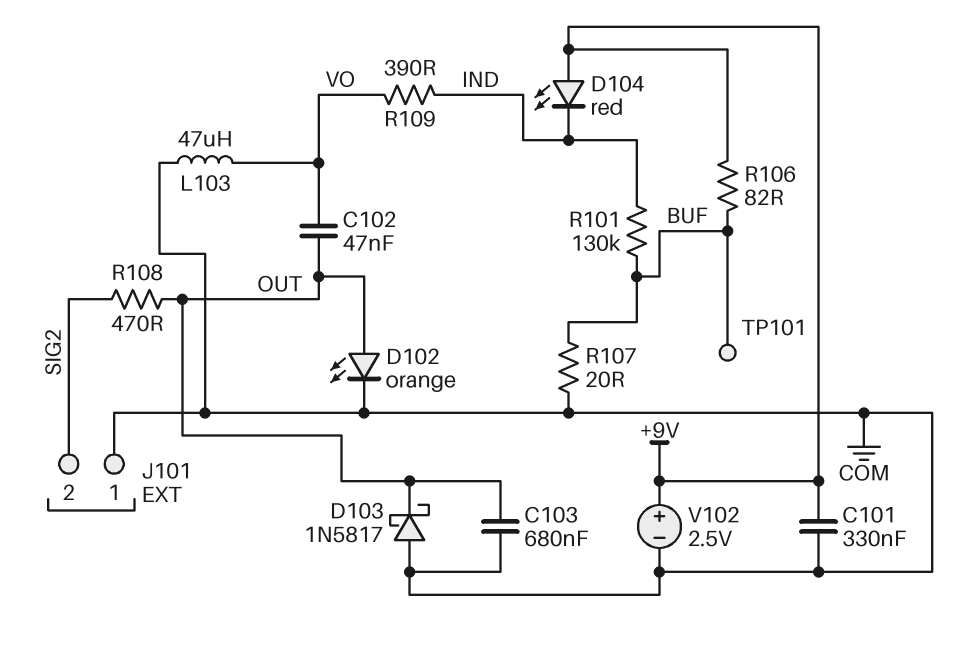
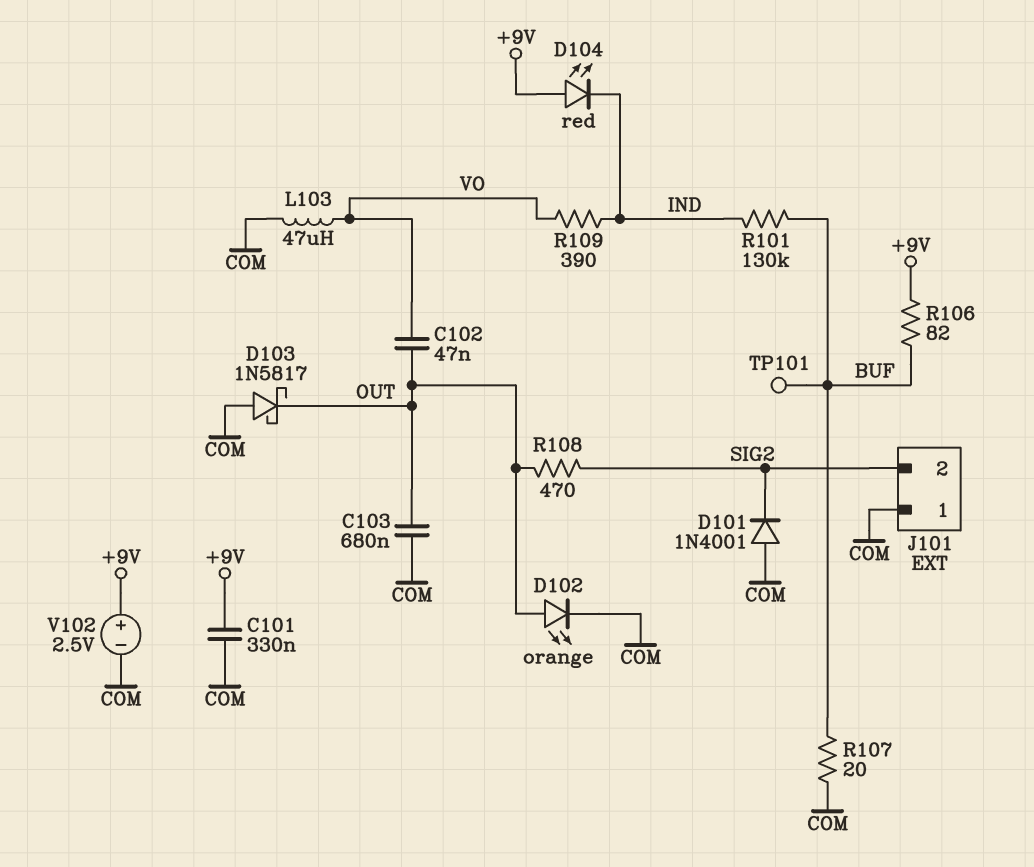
D101: none -> diode 1N4001 (A COM, K SIG2)

